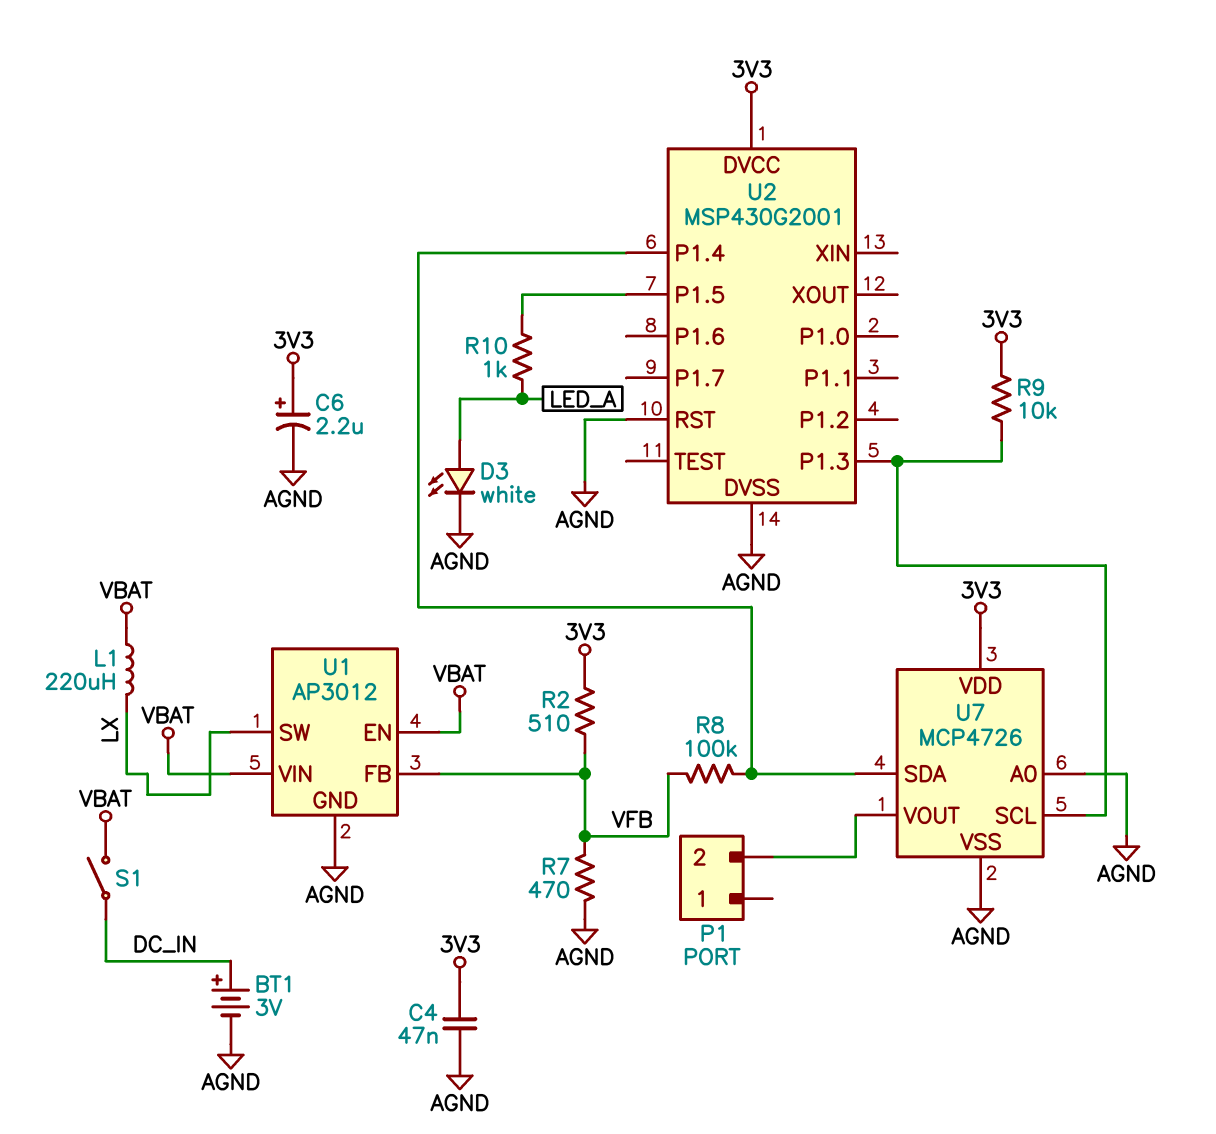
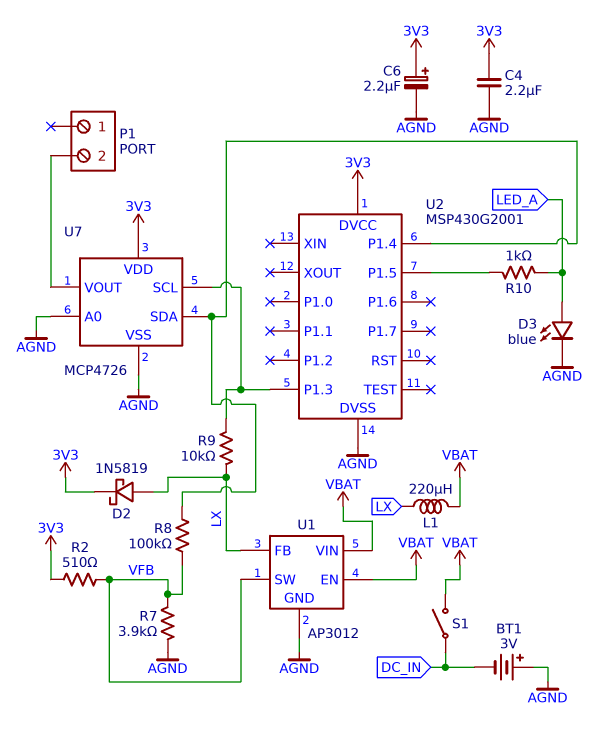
BT1: 3V (plus DC_IN, minus AGND) -> 3V (plus AGND, minus DC_IN)
C4: 47nF (3V3, AGND) -> 2.2uF (3V3, AGND)
D2: none -> schottky 1N5819 (A LX, K 3V3)
D3: LED white (A LED_A, K AGND) -> LED blue (A LED_A, K AGND)
R7: 470 (AGND, VFB) -> 3.9k (AGND, VFB)
R9: 10k (3V3, U2/P1.3) -> 10k (LX, U2/P1.3)
U1 pin FB: VFB -> LX
U1 pin SW: LX -> VFB
U2 pin RST: AGND -> none

